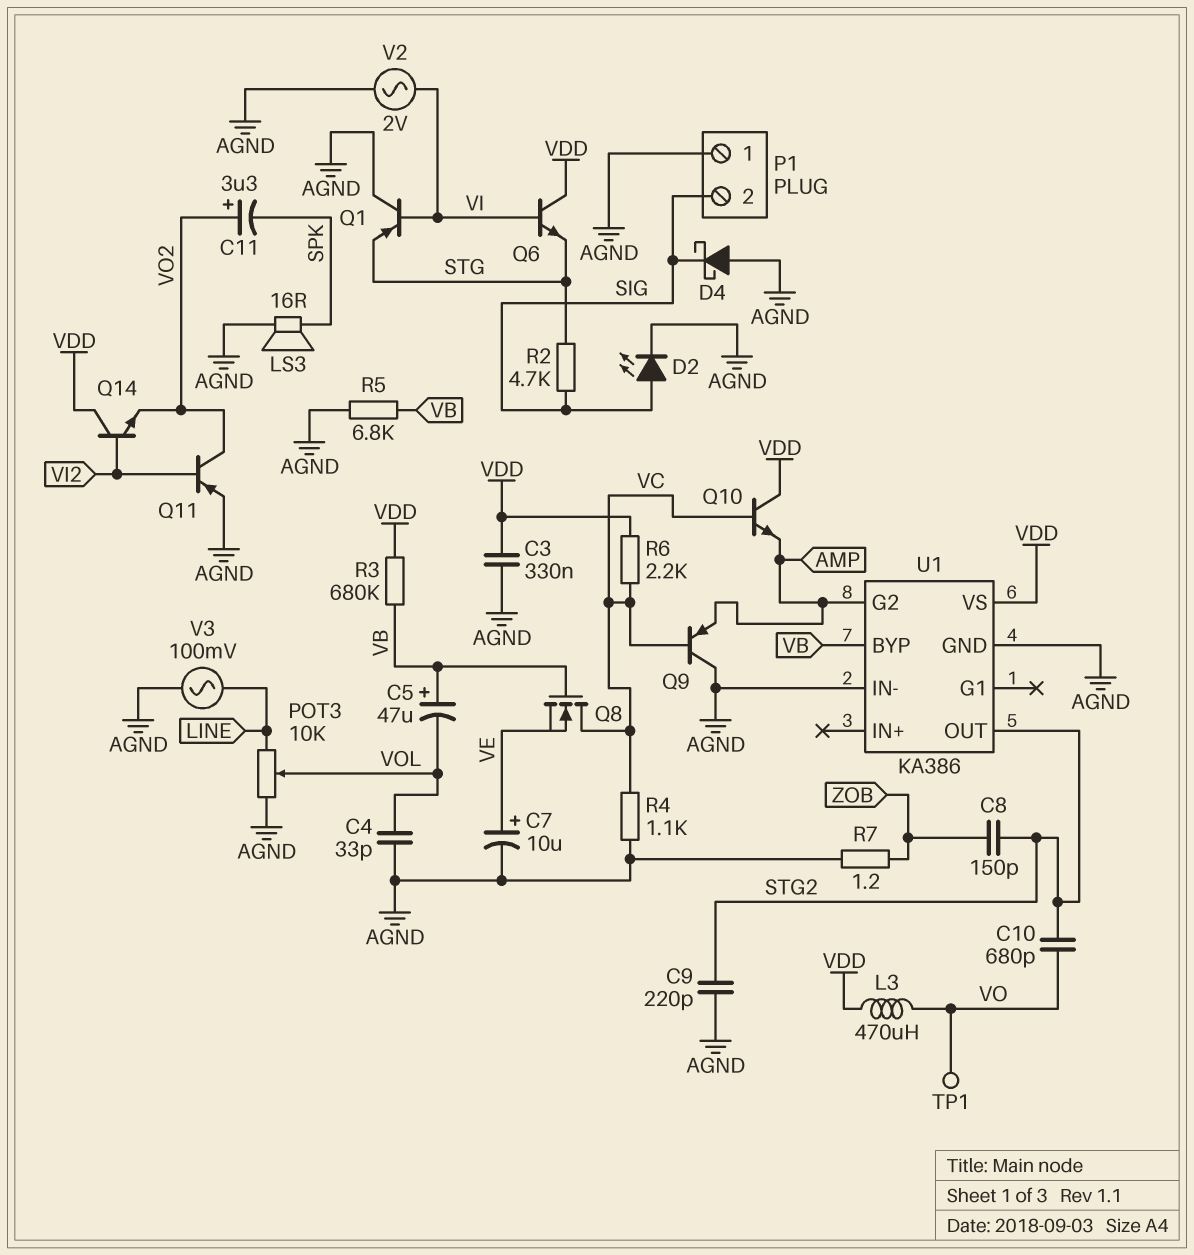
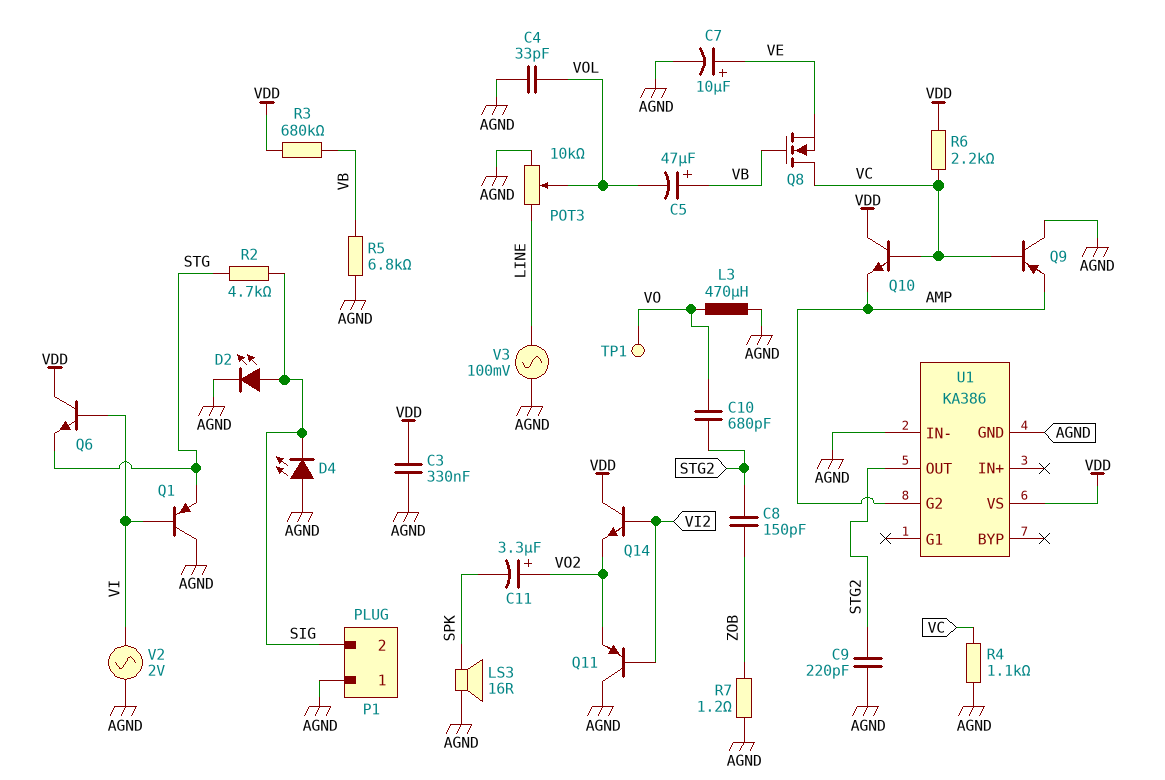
D4: schottky (A AGND, K SIG) -> LED (A AGND, K SIG)
L3: 470uH (VDD, VO) -> 470uH (AGND, VO)
Q11: PNP (B VI2, C VO2, E AGND) -> PNP (B VI2, C AGND, E VO2)
U1 pin BYP: VB -> none

